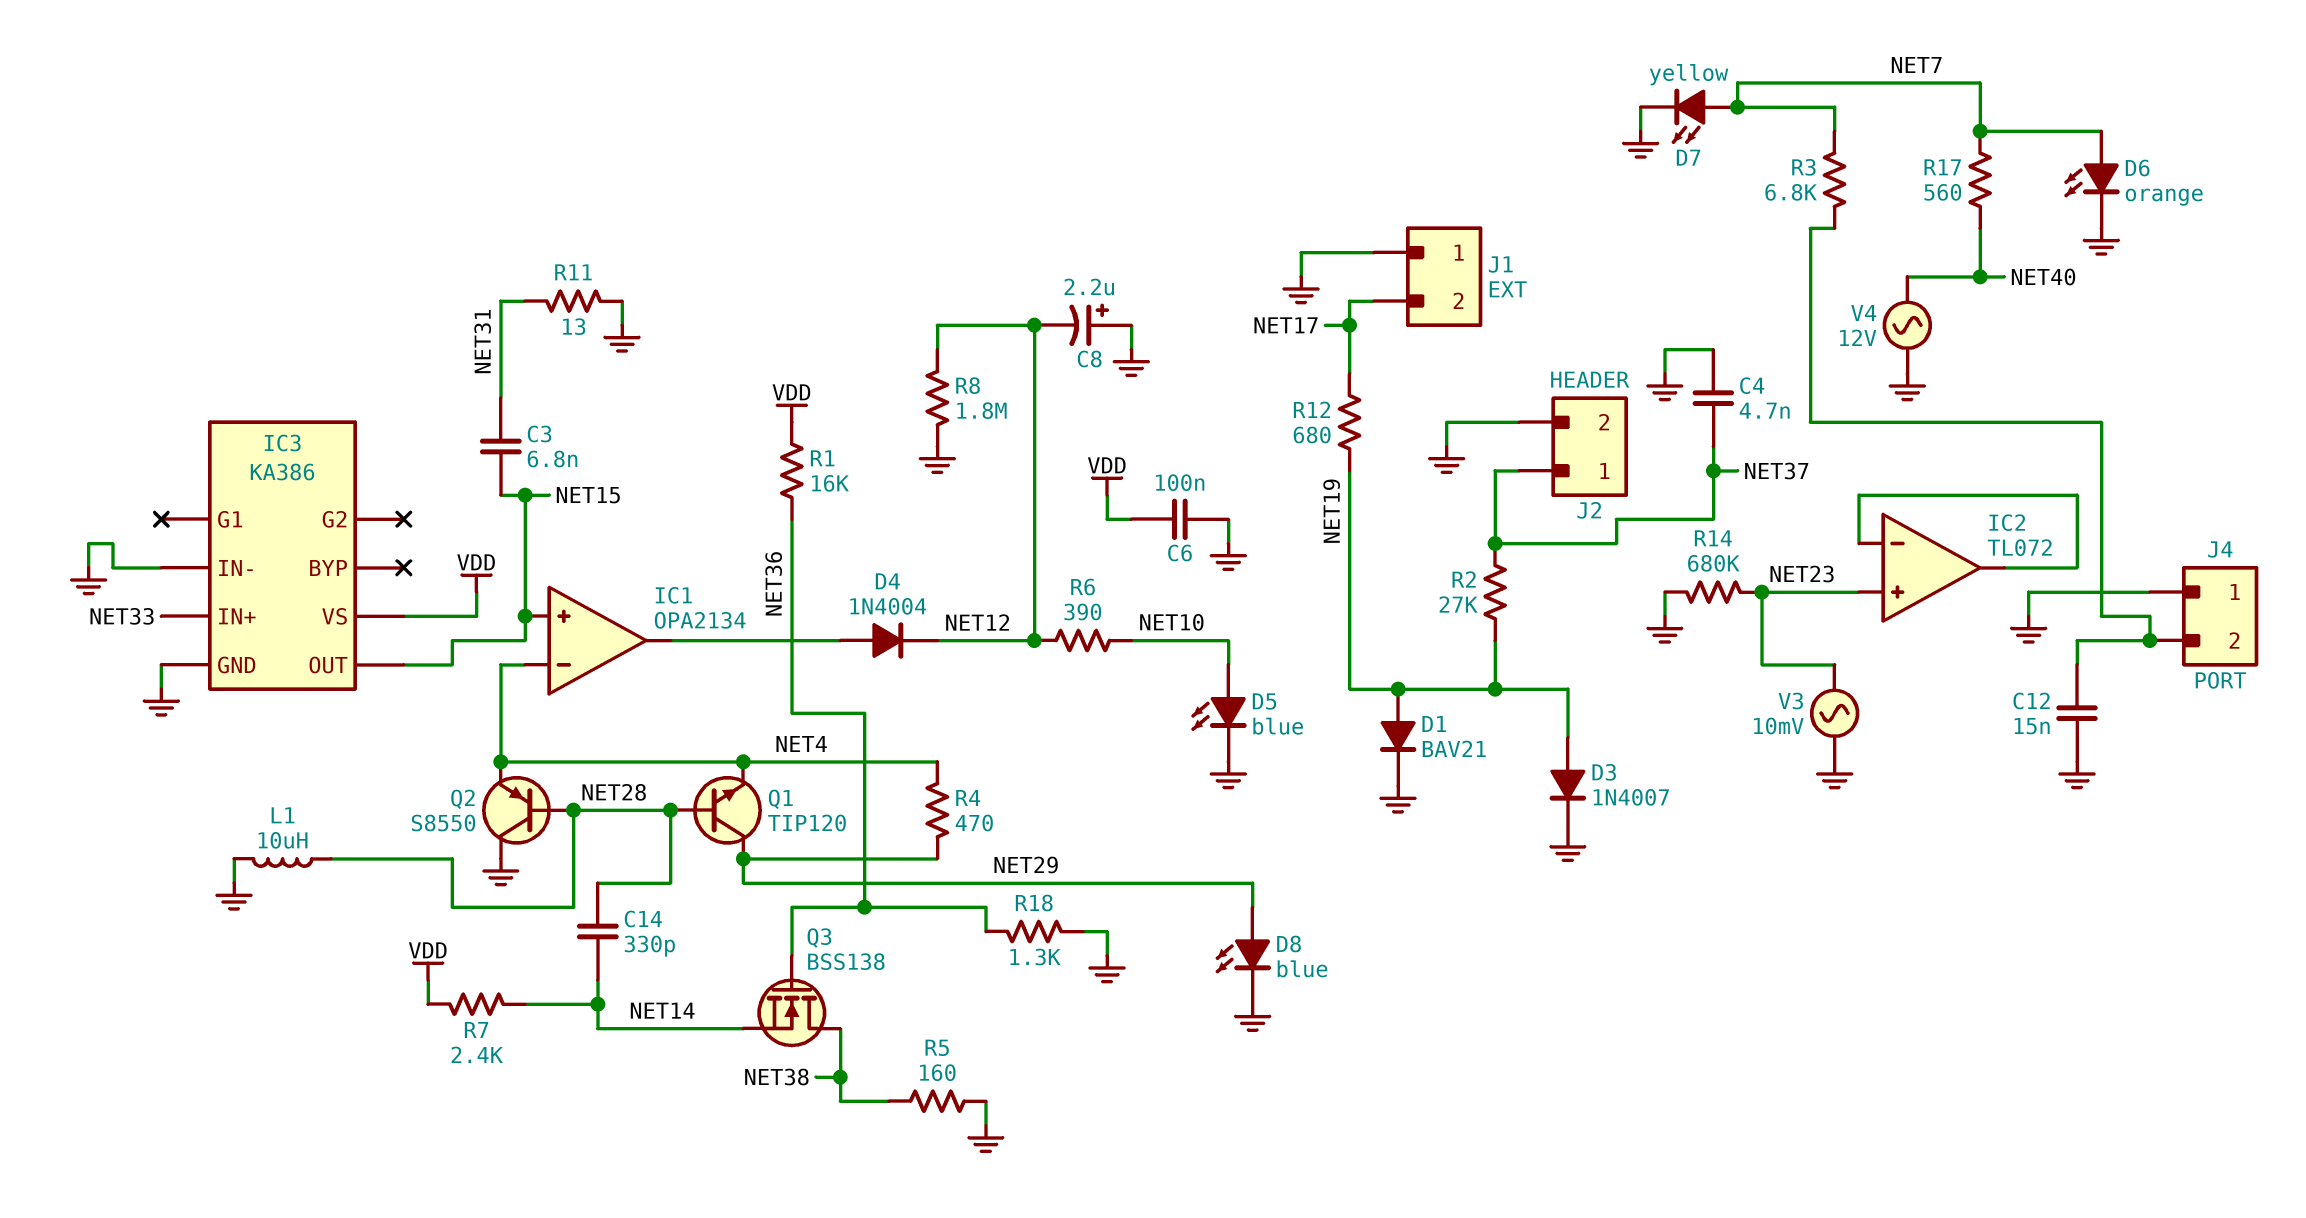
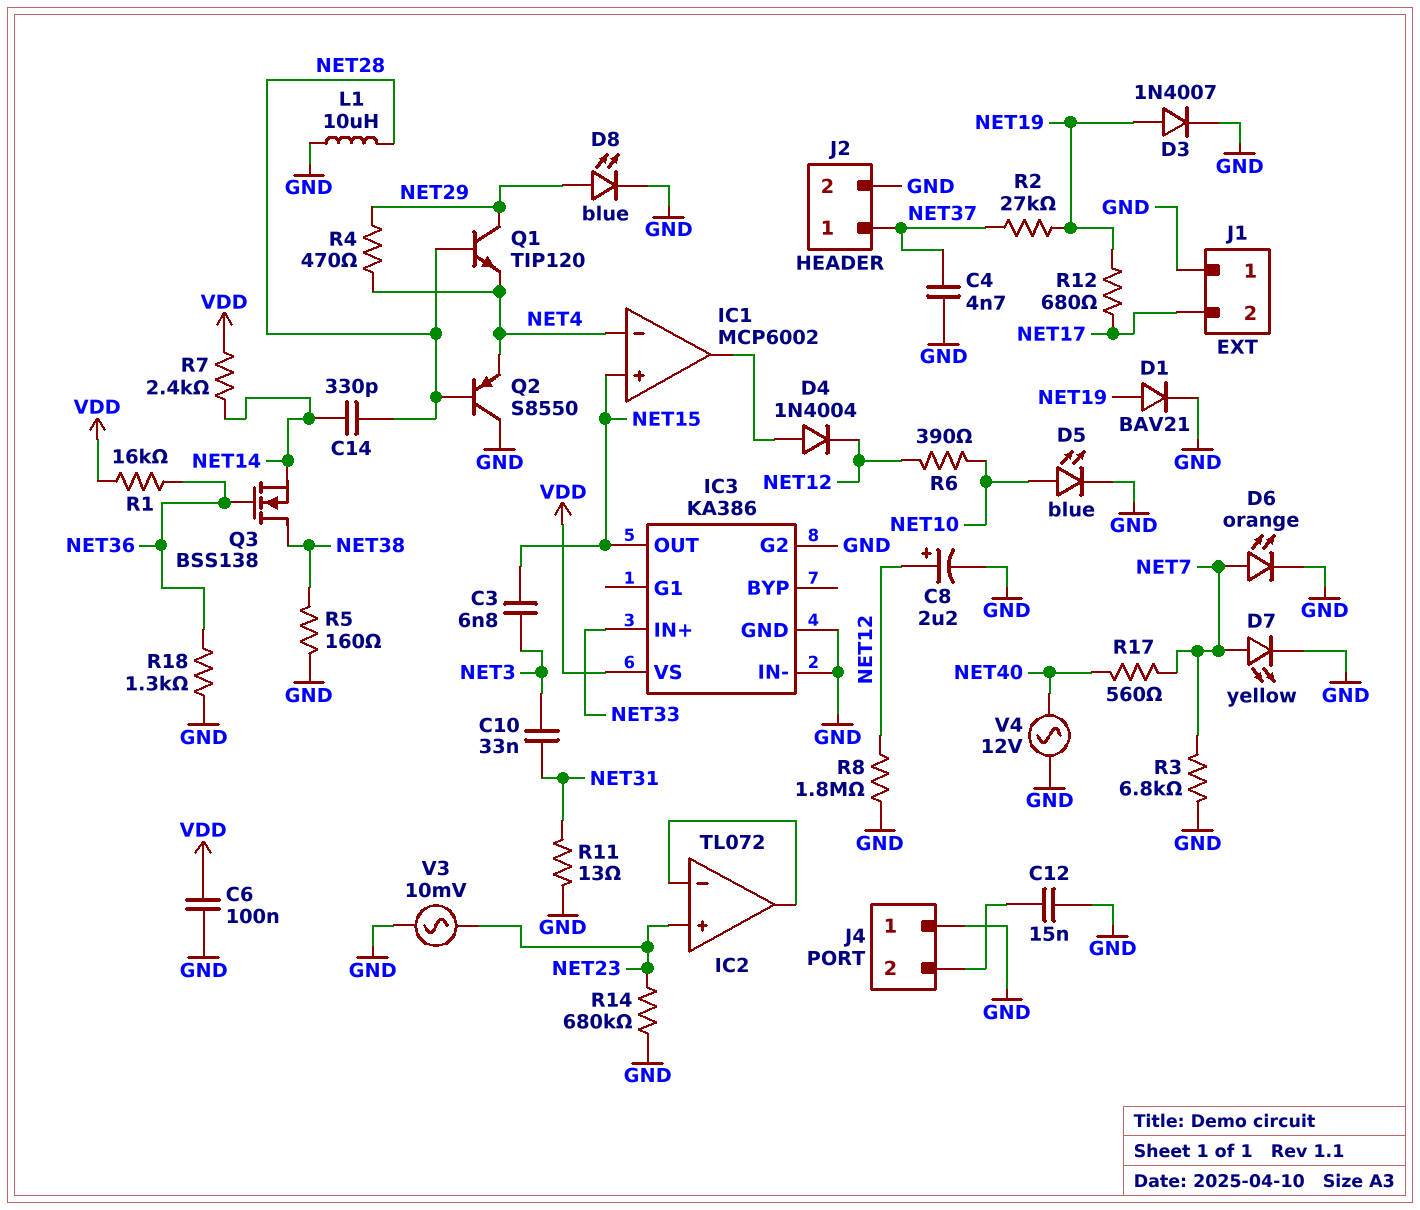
C3: 6.8nF (NET15, NET31) -> 6.8nF (NET3, NET15)
C8: 2.2uF (plus GND, minus NET12) -> 2.2uF (plus NET12, minus GND)
C10: none -> 33nF (NET3, NET31)
IC1: OPA2134 -> MCP6002
IC3 pin G2: none -> GND
R3: 6.8k (J4/2, NET7) -> 6.8k (GND, NET7)

